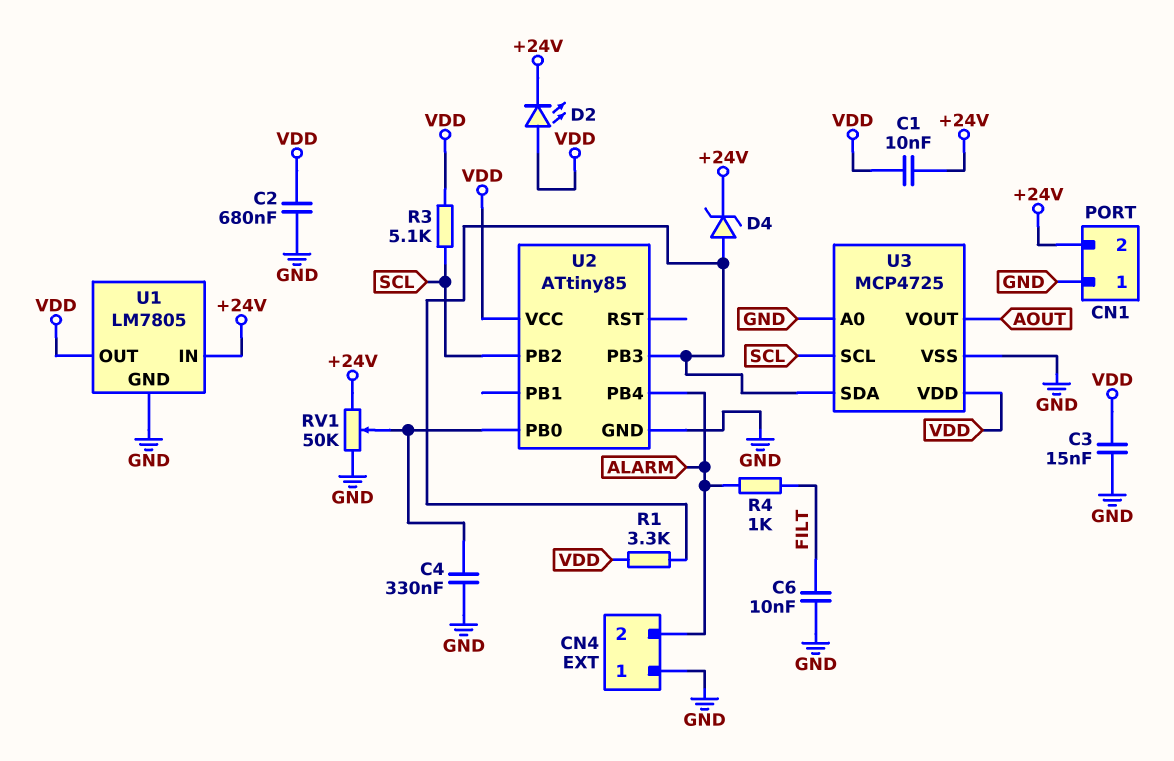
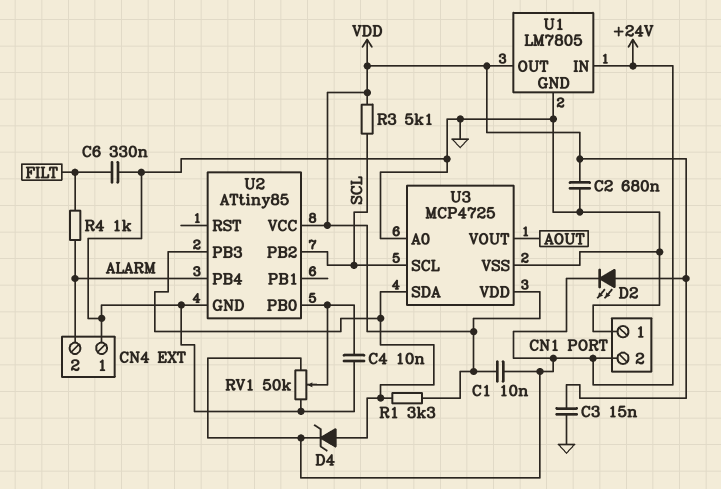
C4: 330nF (GND, U2/PB0) -> 10nF (GND, U2/PB0)
C6: 10nF (FILT, GND) -> 330nF (FILT, GND)

